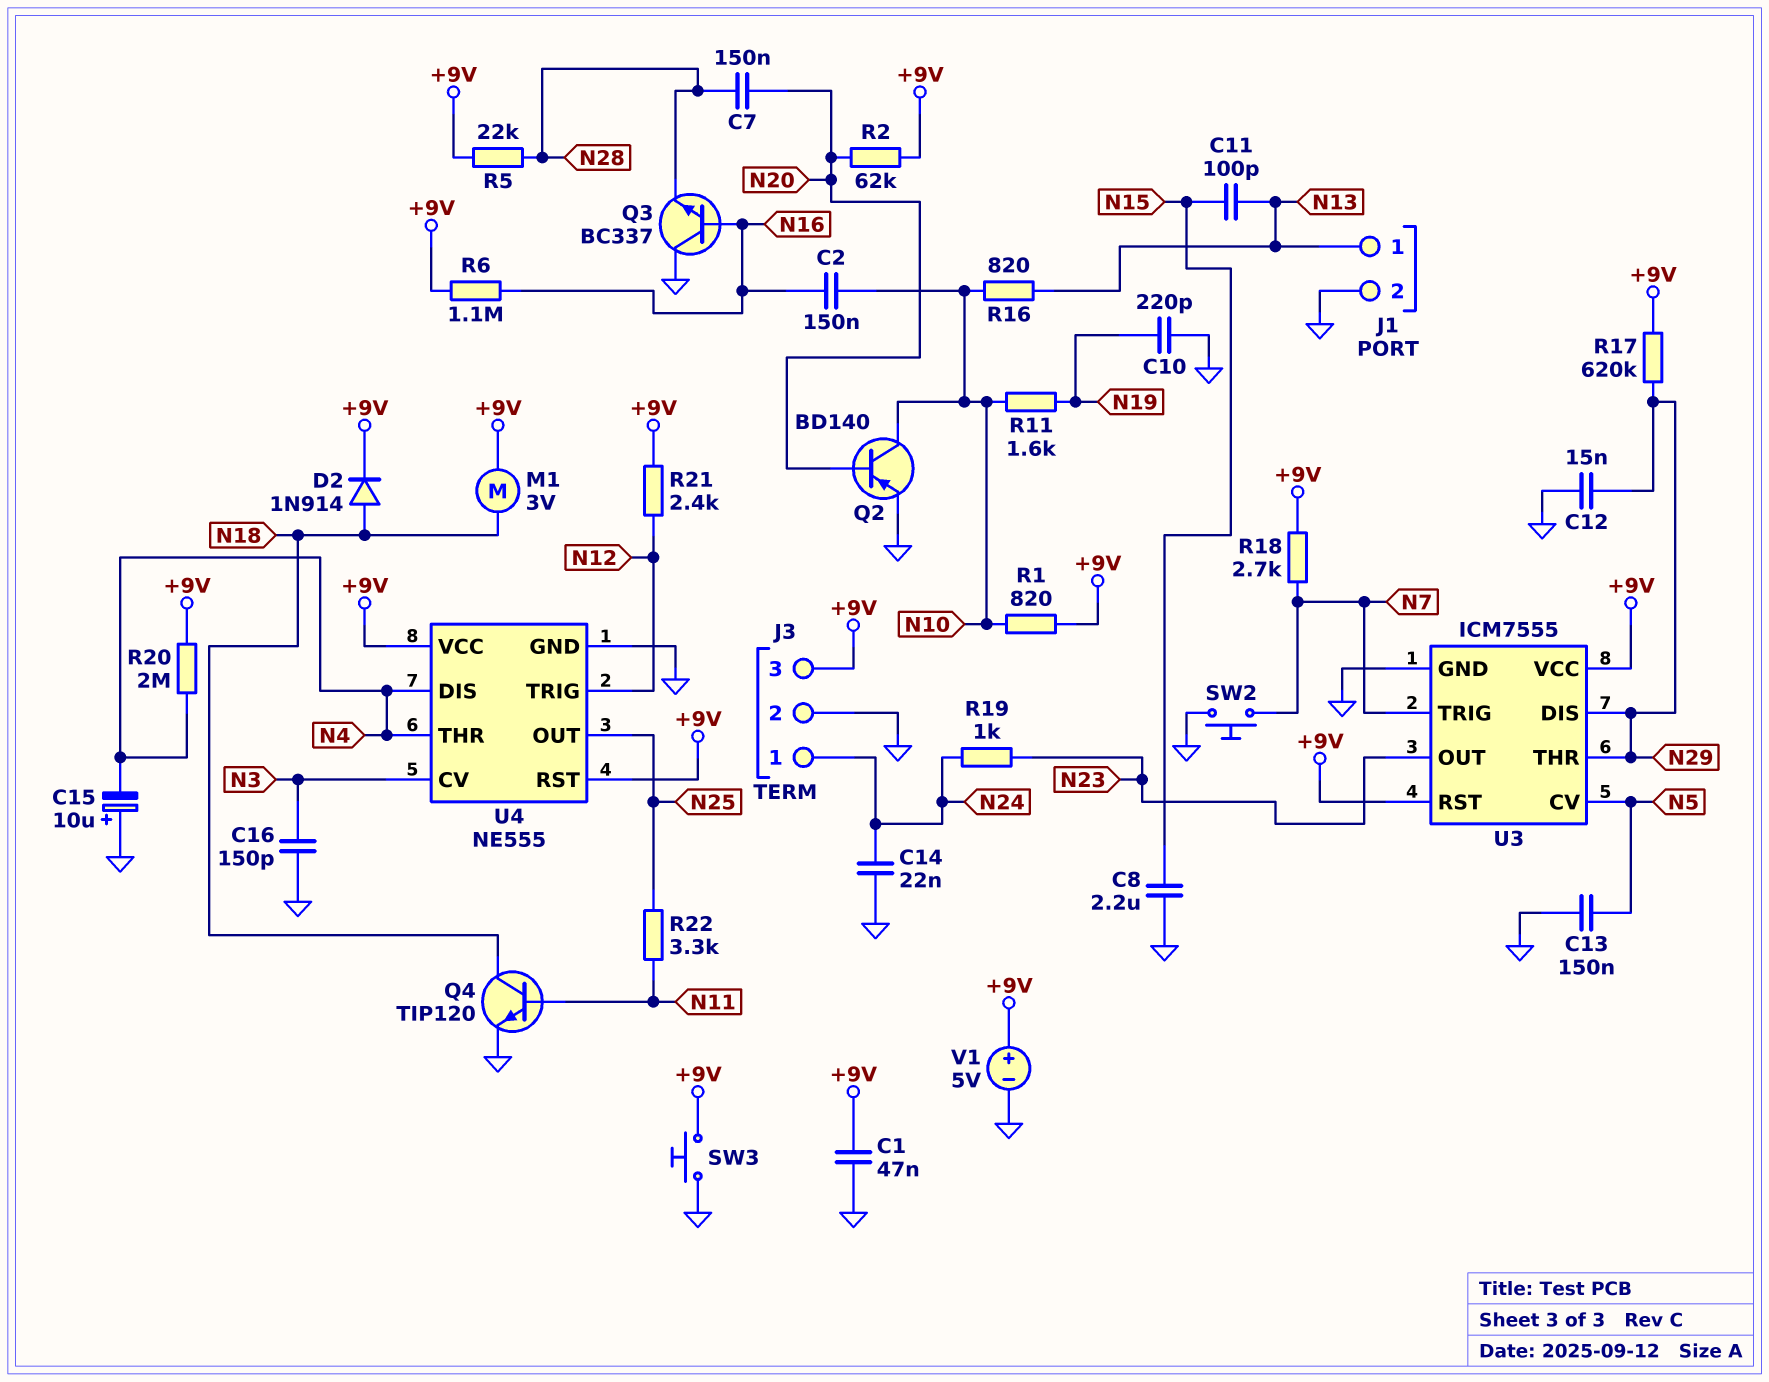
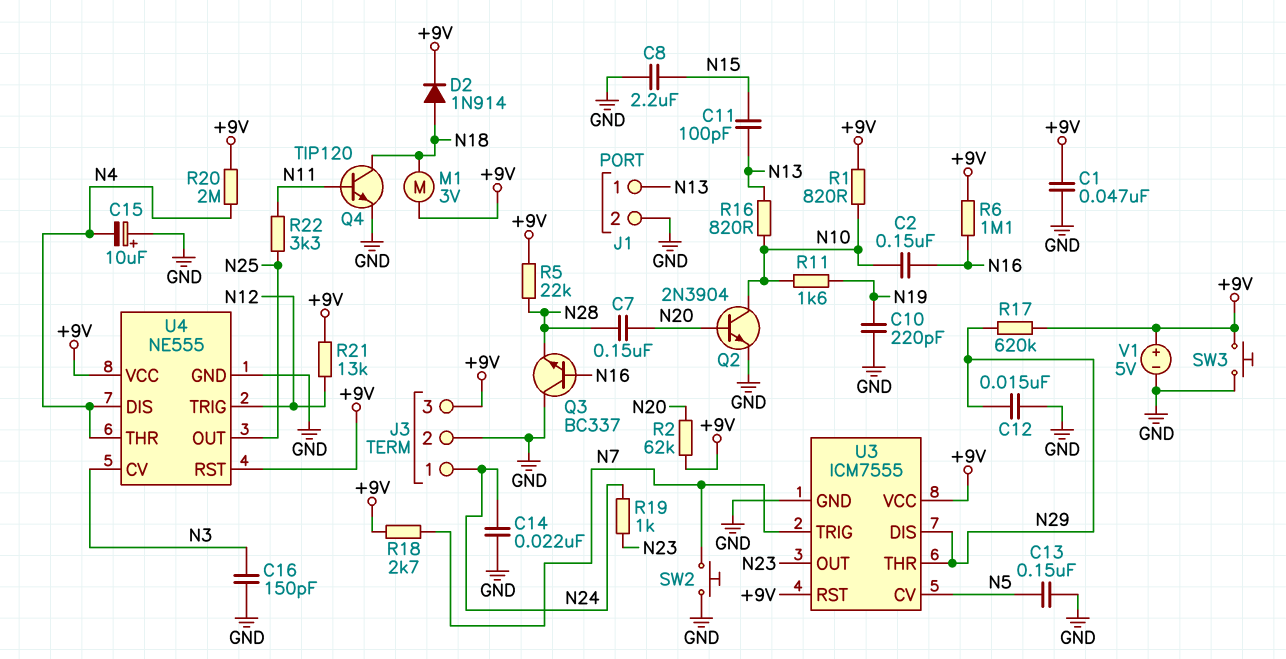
Q2: PNP BD140 (B N20, C N10, E GND) -> NPN 2N3904 (B N20, C N10, E GND)
R21: 2.4k (+9V, N12) -> 13k (+9V, N12)

